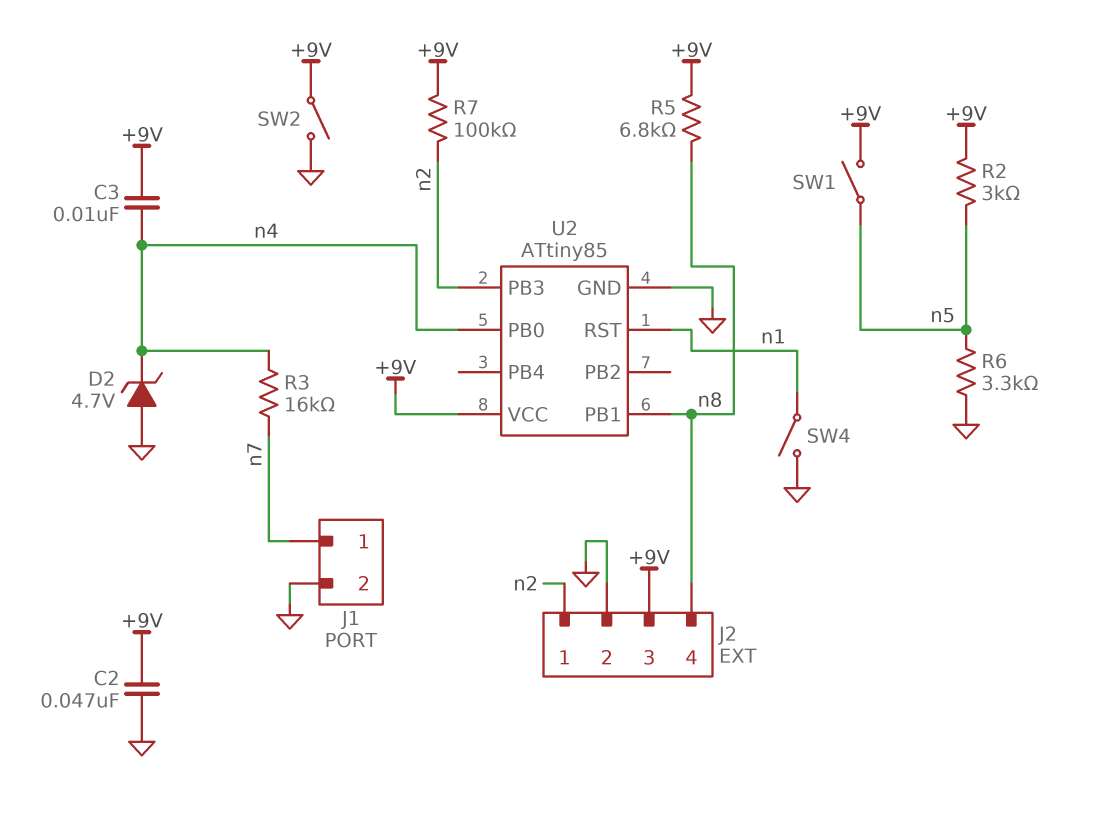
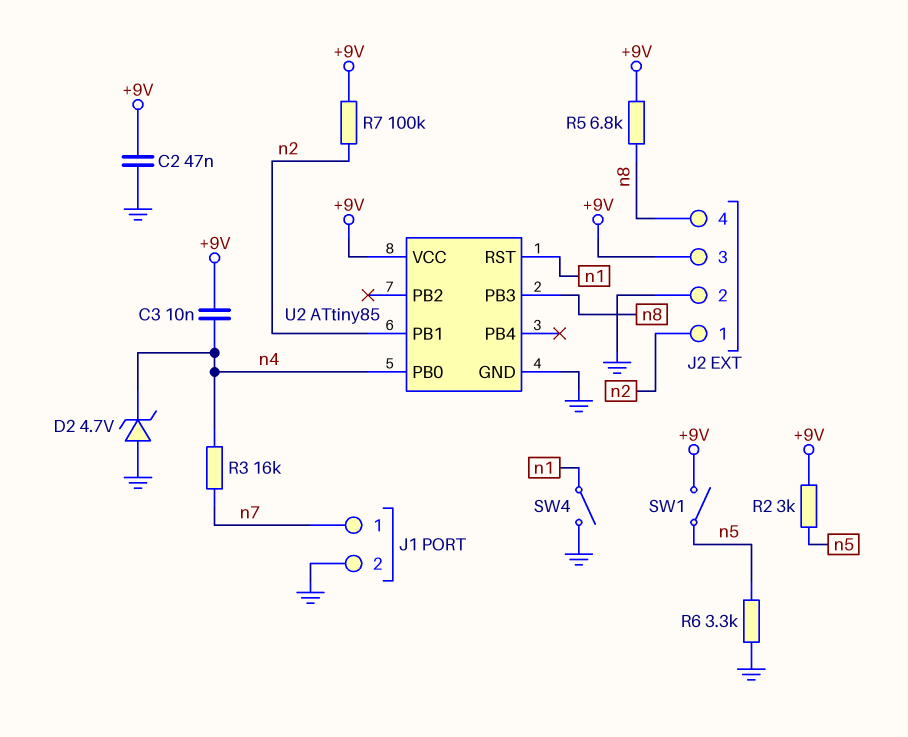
SW2: switch (+9V, GND) -> none
U2 pin PB1: n8 -> n2
U2 pin PB3: n2 -> n8

